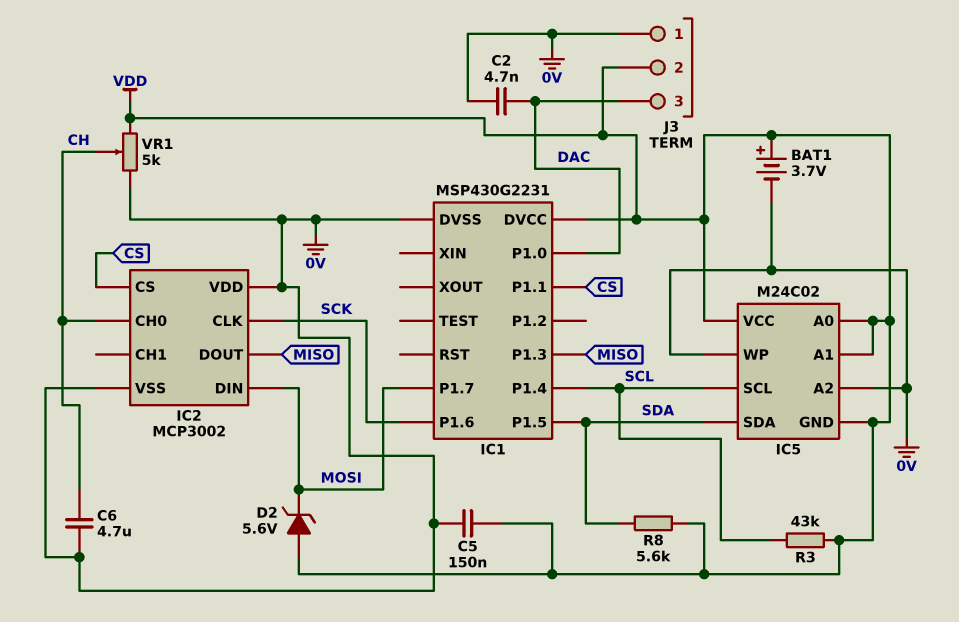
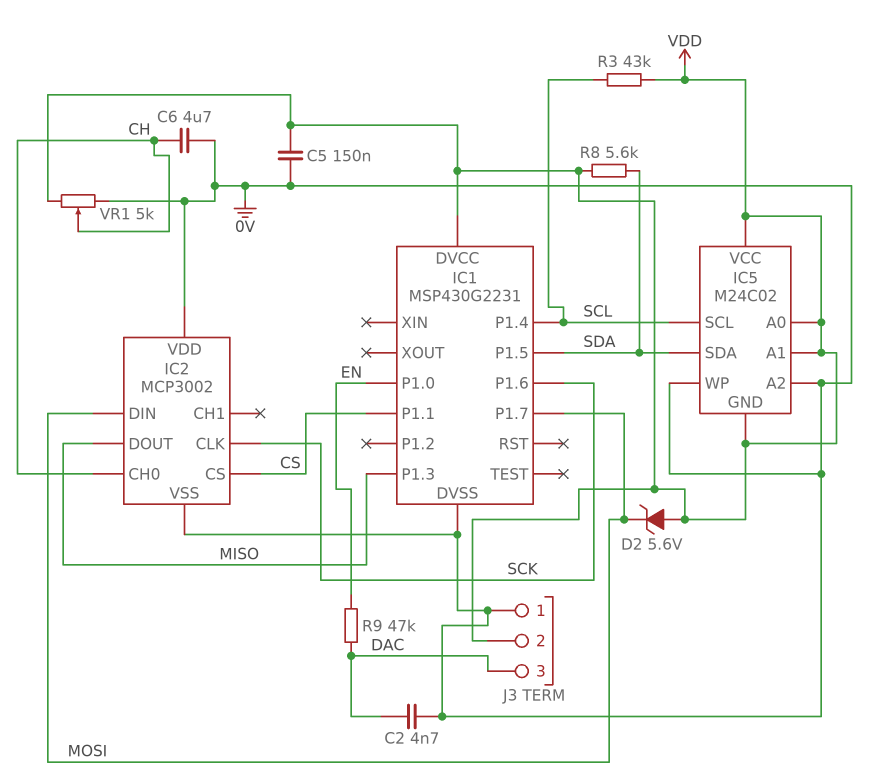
BAT1: 3.7V (plus VDD, minus 0V) -> none
IC1 pin P1.0: DAC -> EN
R9: none -> 47k (DAC, EN)

